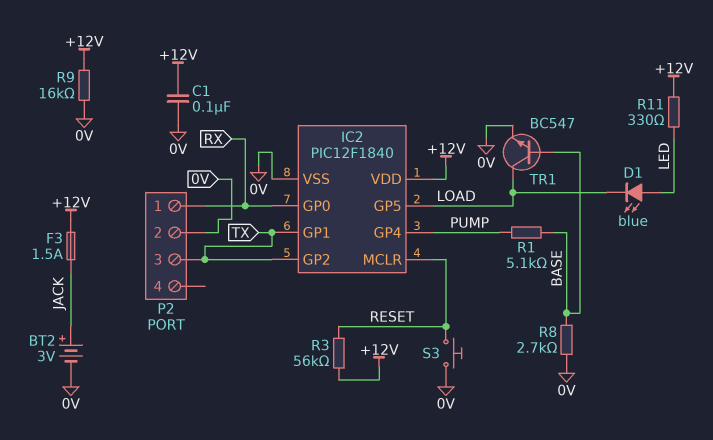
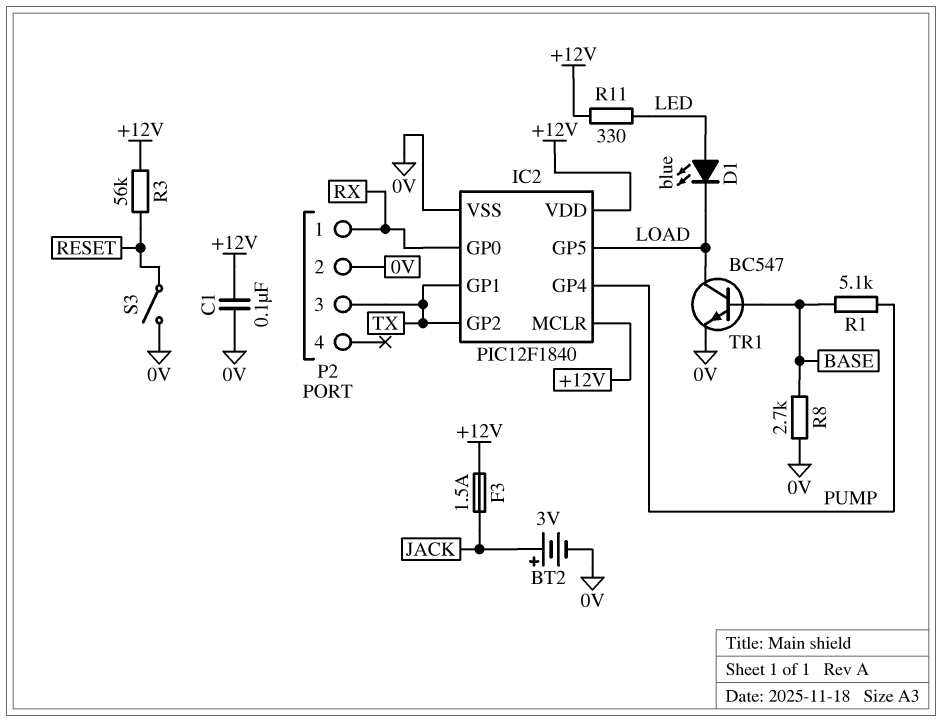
IC2 pin MCLR: RESET -> +12V
R9: 16k (+12V, 0V) -> none
S3: button (0V, RESET) -> switch (0V, RESET)

